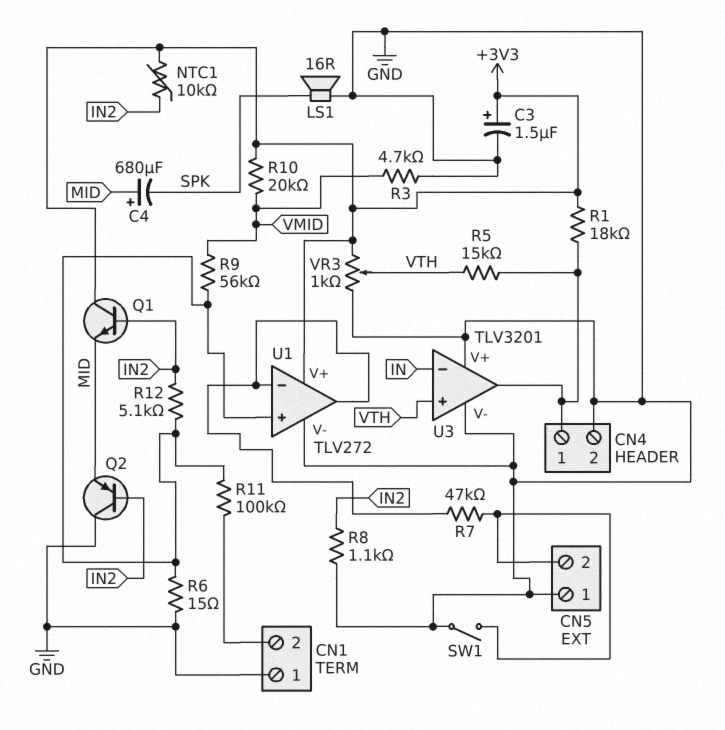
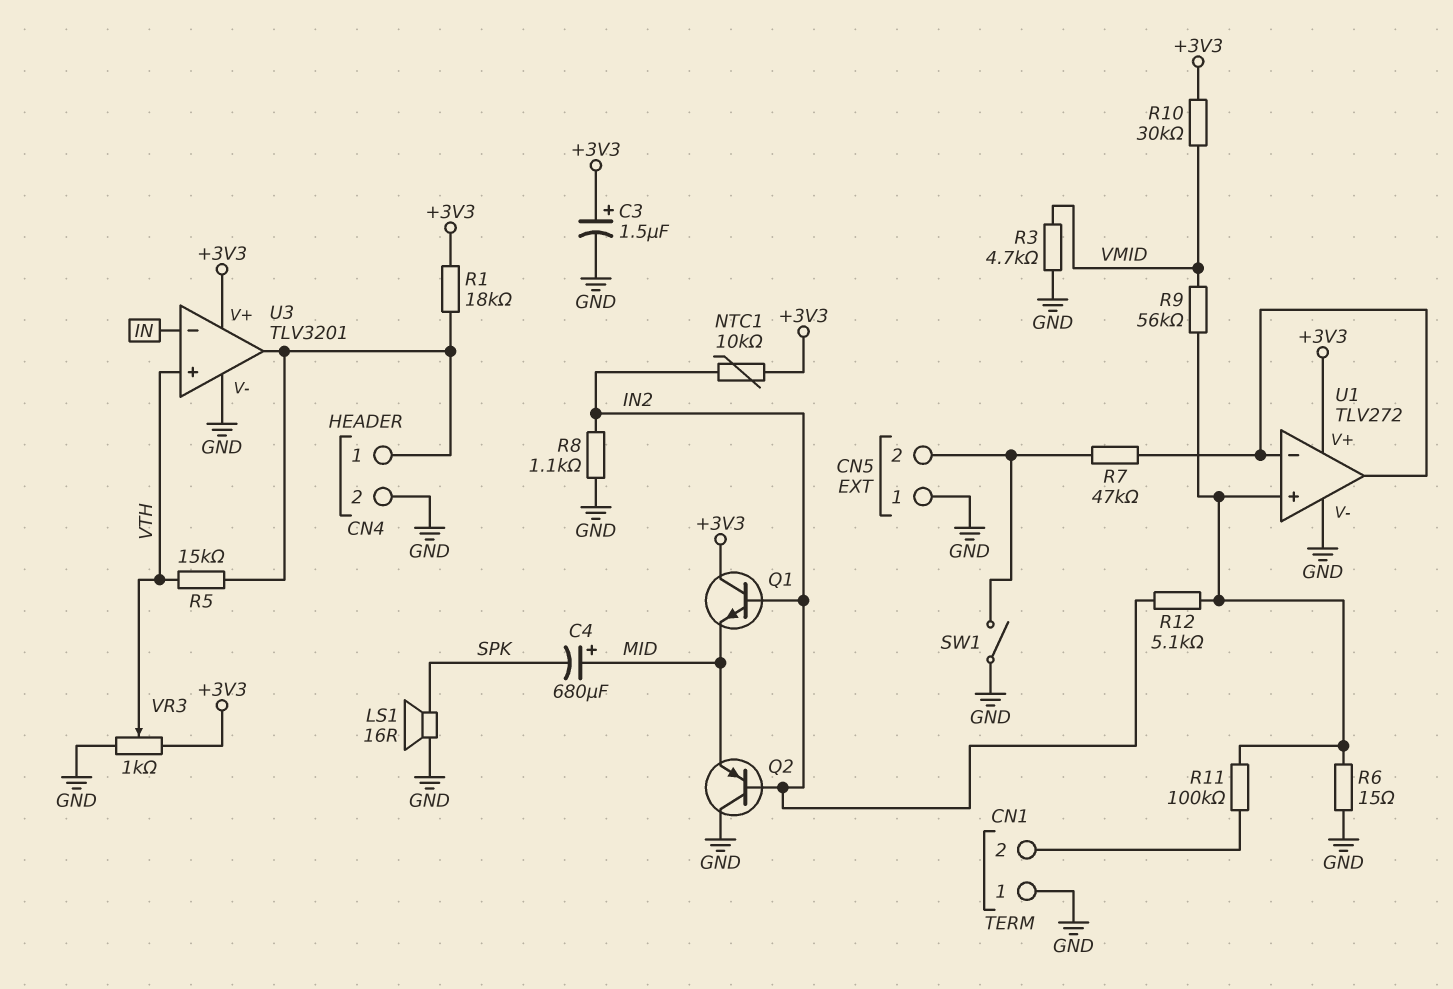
R10: 20k (+3V3, VMID) -> 30k (+3V3, VMID)
U3 pin V+: GND -> +3V3

